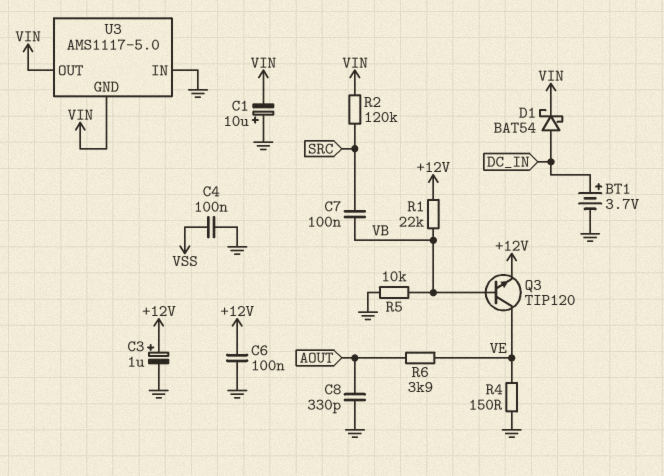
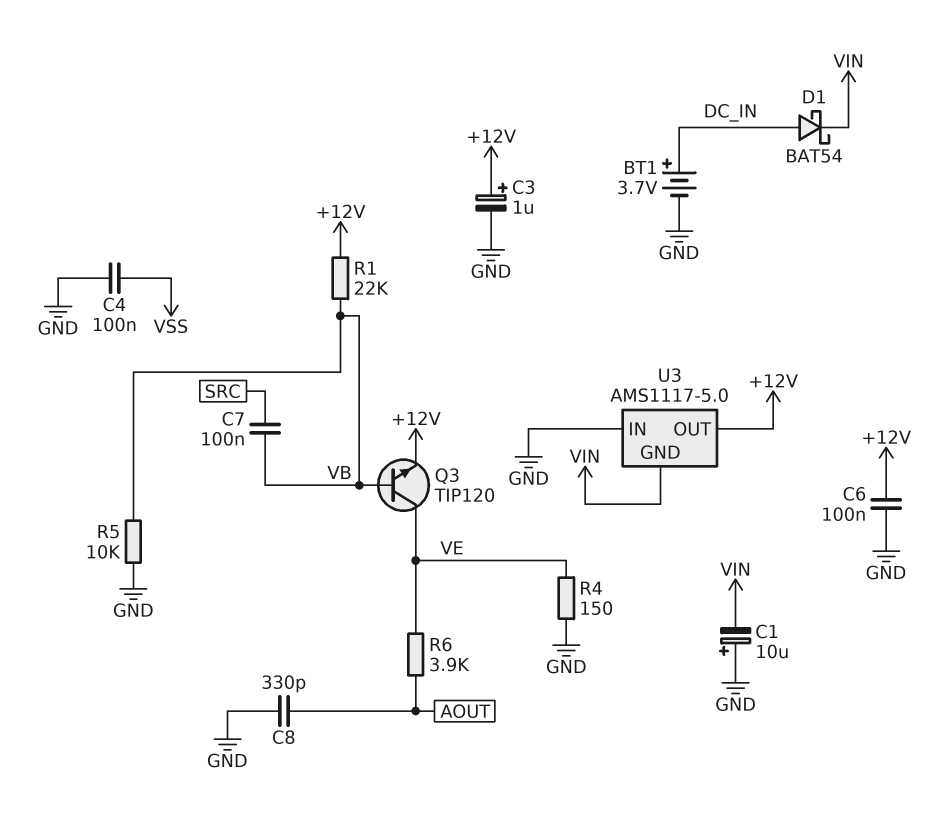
R2: 120k (SRC, VIN) -> none
U3 pin OUT: VIN -> +12V

